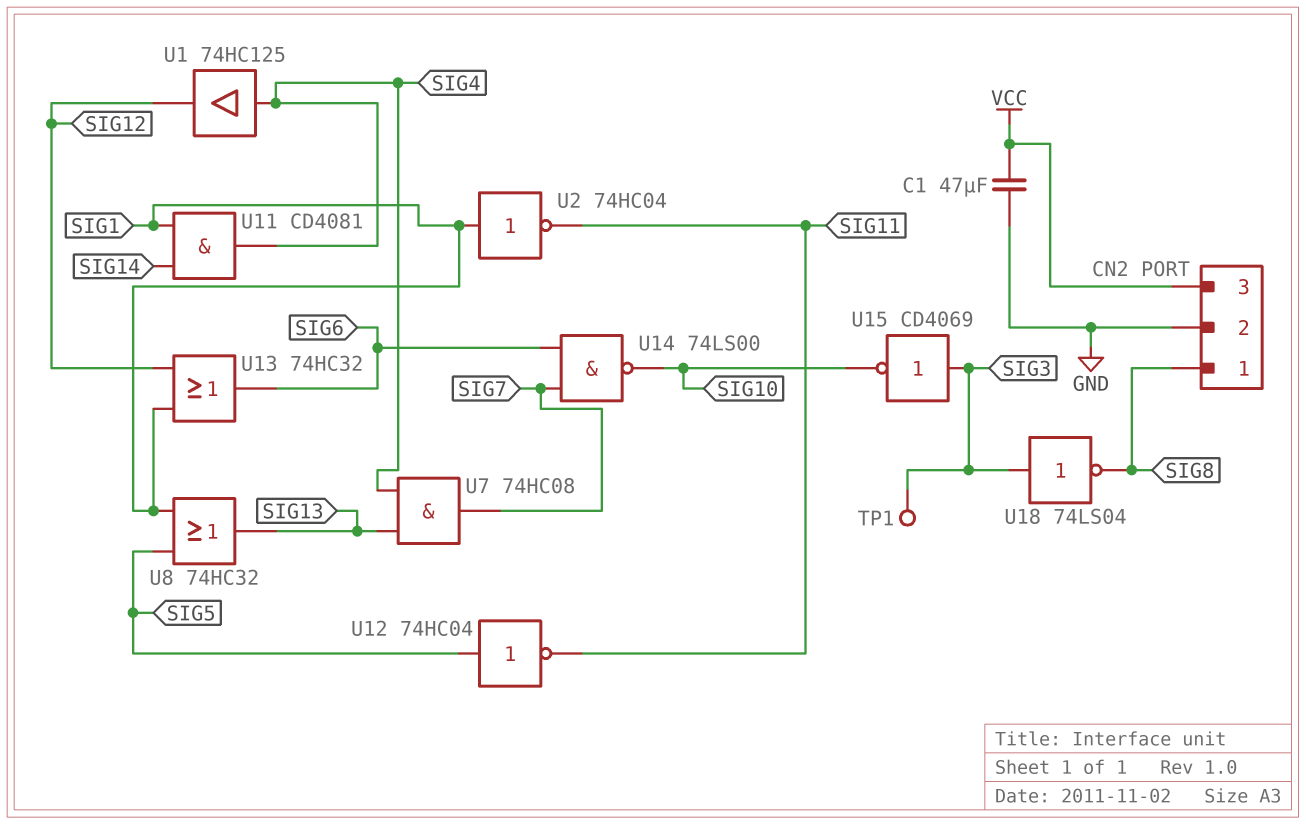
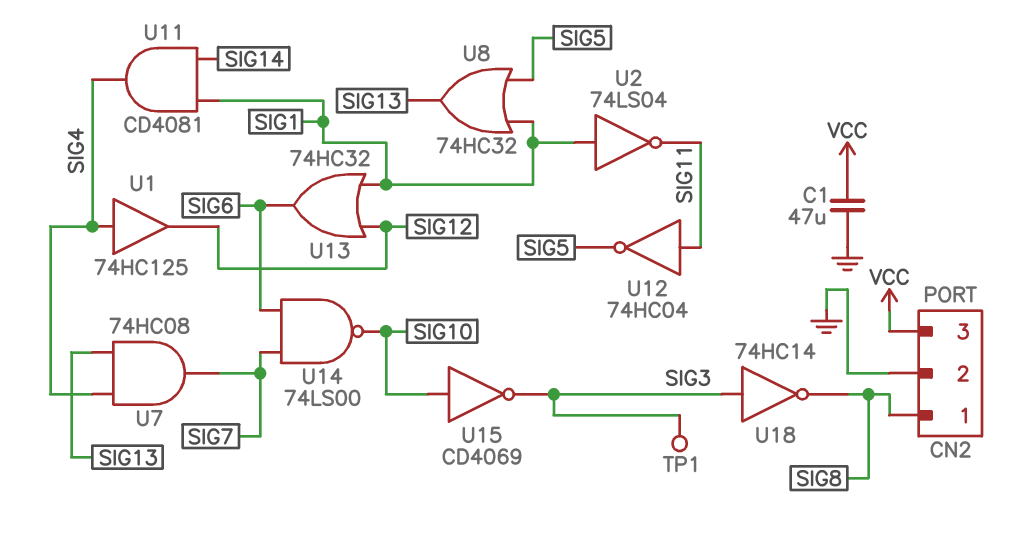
U2: NOT 74HC04 (in SIG1, out SIG11) -> NOT 74LS04 (in SIG1, out SIG11)
U12: NOT 74HC04 (in SIG5, out SIG11) -> NOT 74HC04 (in SIG11, out SIG5)
U15: NOT CD4069 (in SIG3, out SIG10) -> NOT CD4069 (in SIG10, out SIG3)
U18: NOT 74LS04 (in SIG3, out SIG8) -> NOT 74HC14 (in SIG3, out SIG8)

